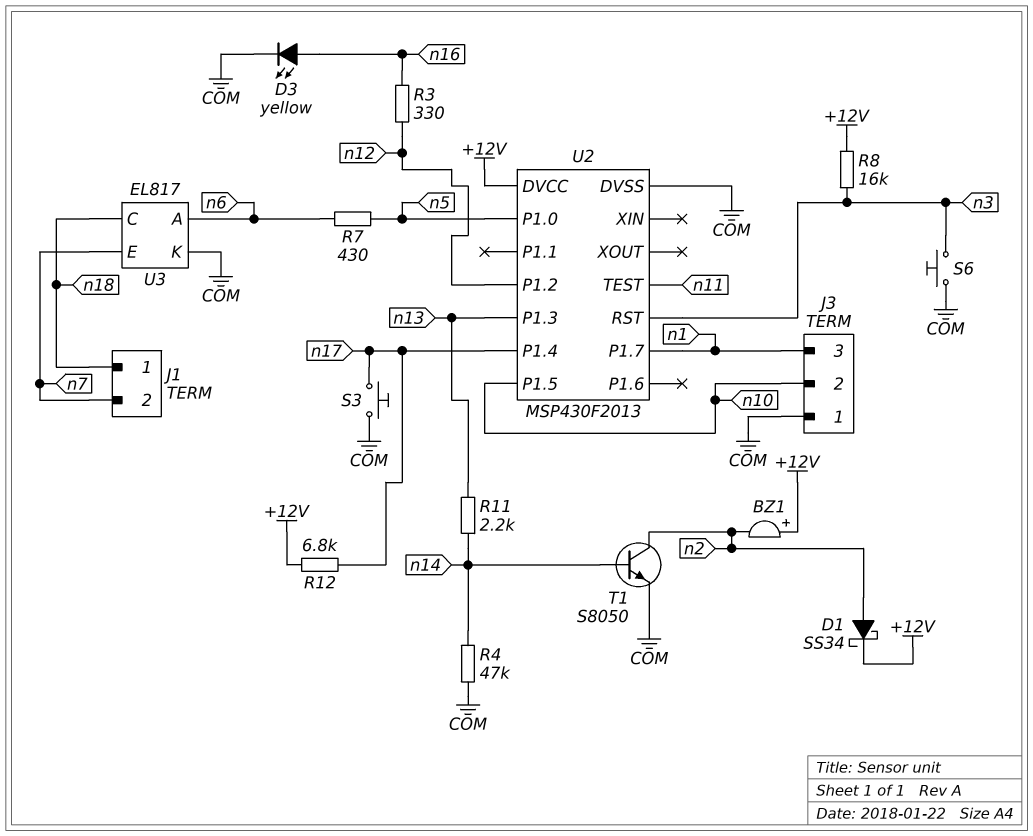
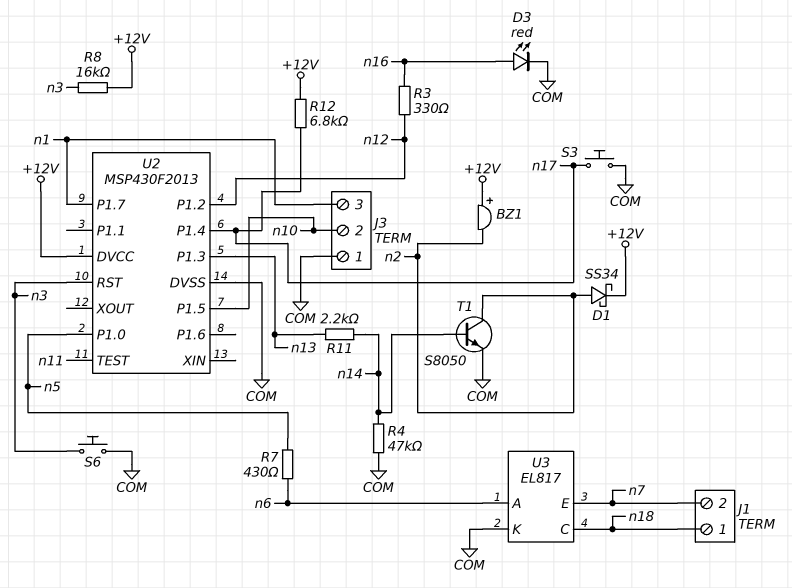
D3: LED yellow (A n16, K COM) -> LED red (A n16, K COM)

